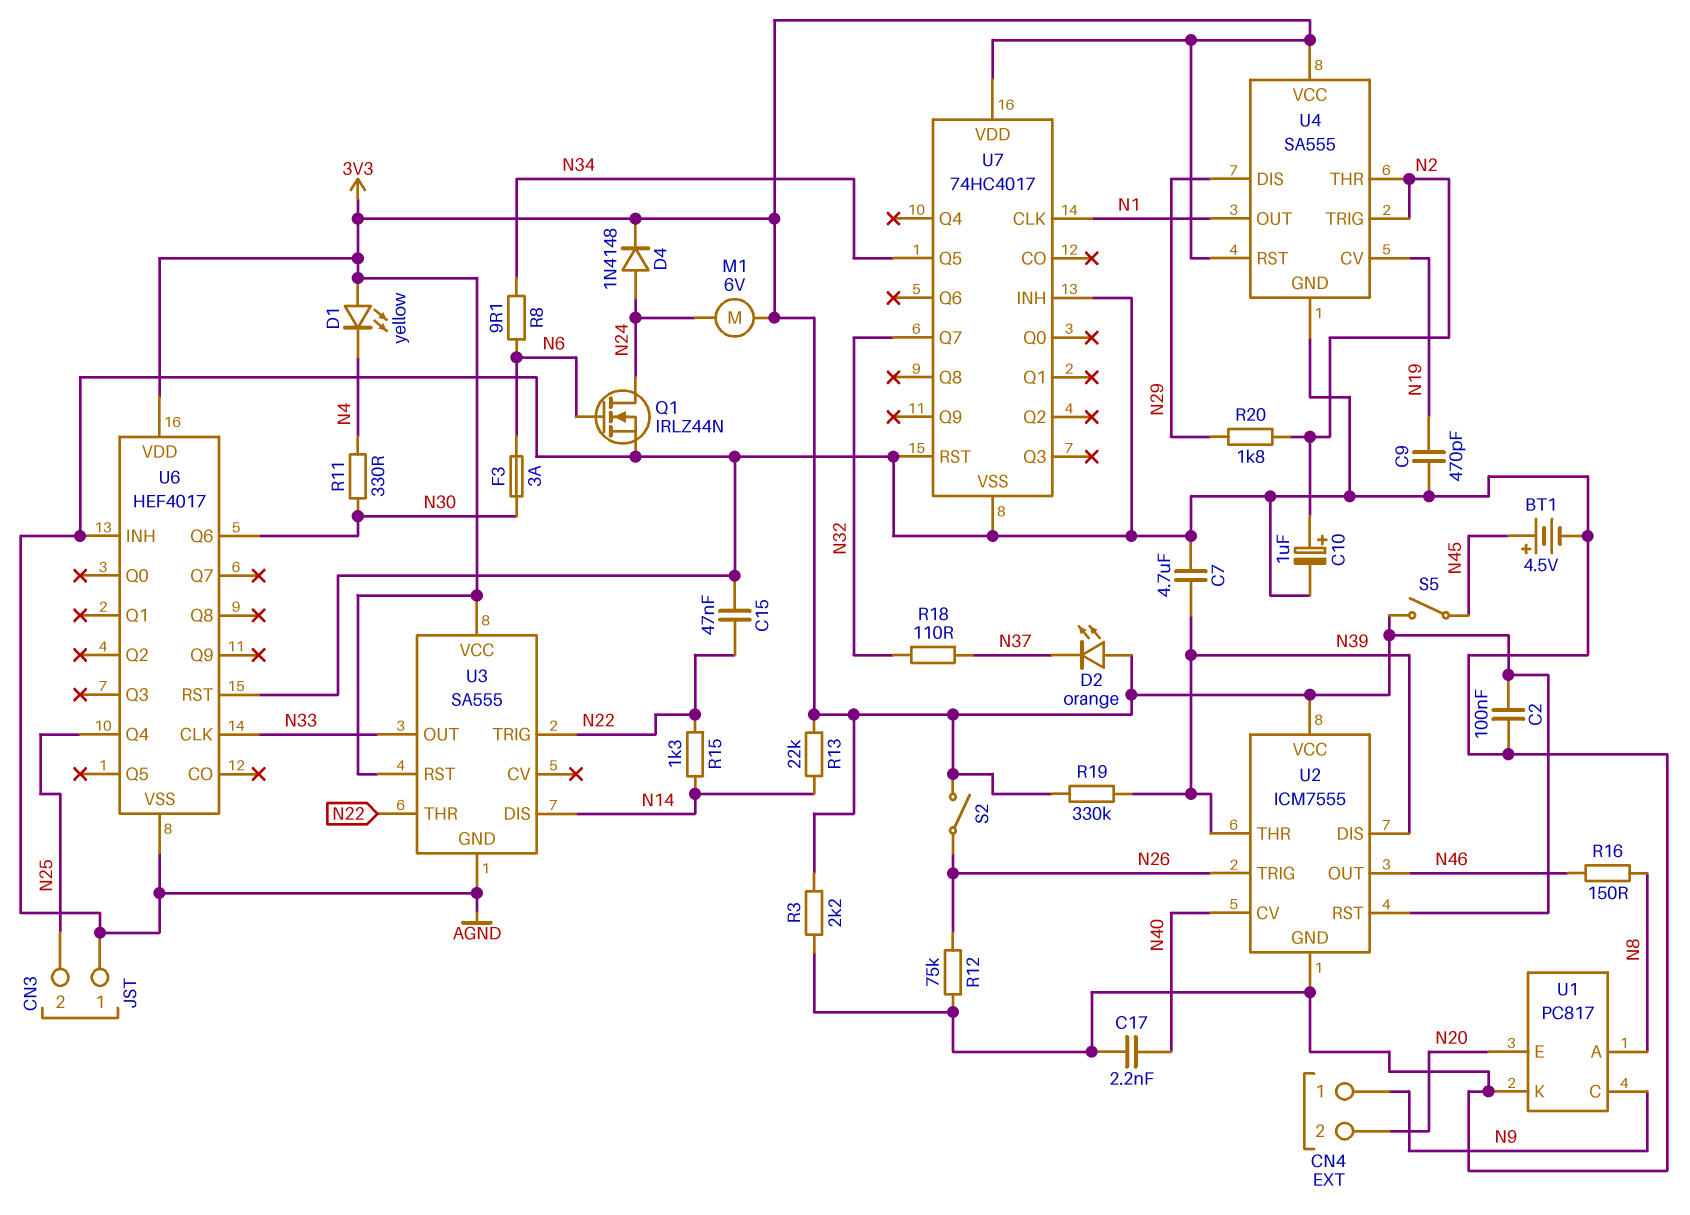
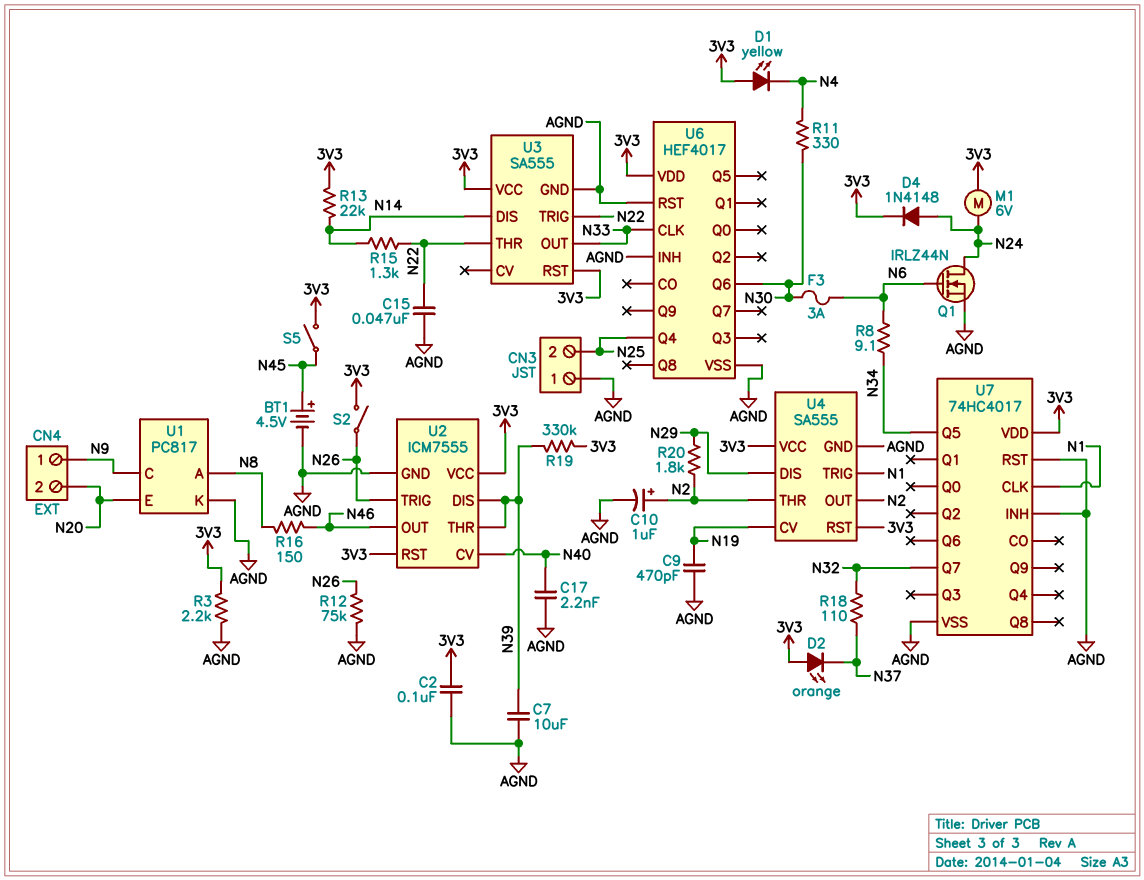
C7: 4.7uF (AGND, N39) -> 10uF (AGND, N39)
U4 pin OUT: N1 -> N2
U4 pin TRIG: N2 -> N1

